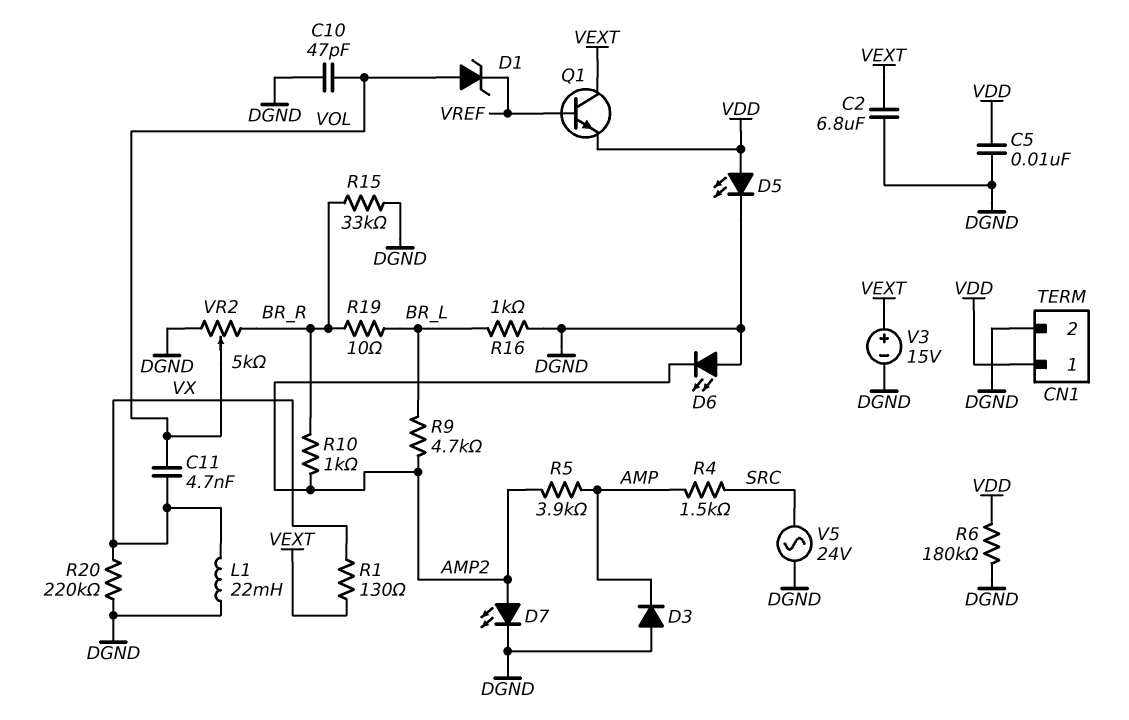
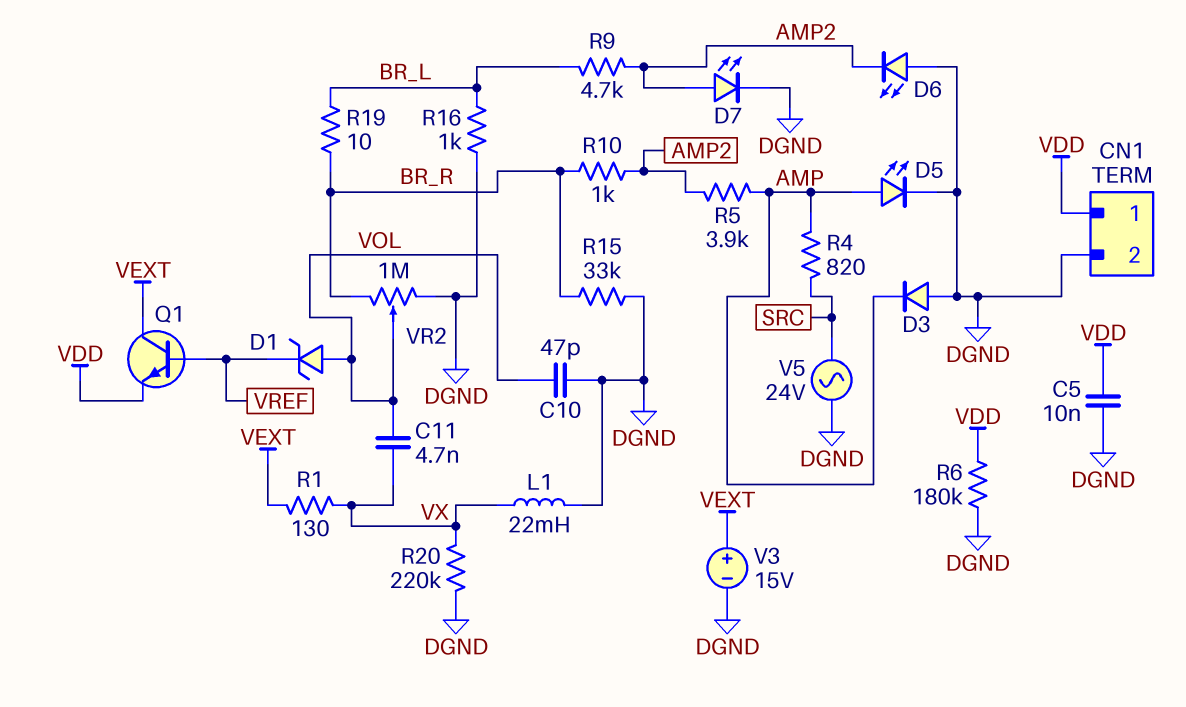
C2: 6.8uF (DGND, VEXT) -> none
D5: LED (A VDD, K DGND) -> LED (A AMP, K DGND)
R4: 1.5k (AMP, SRC) -> 820 (AMP, SRC)
VR2: 5k (BR_R, DGND, wiper VOL) -> 1M (BR_R, DGND, wiper VOL)

